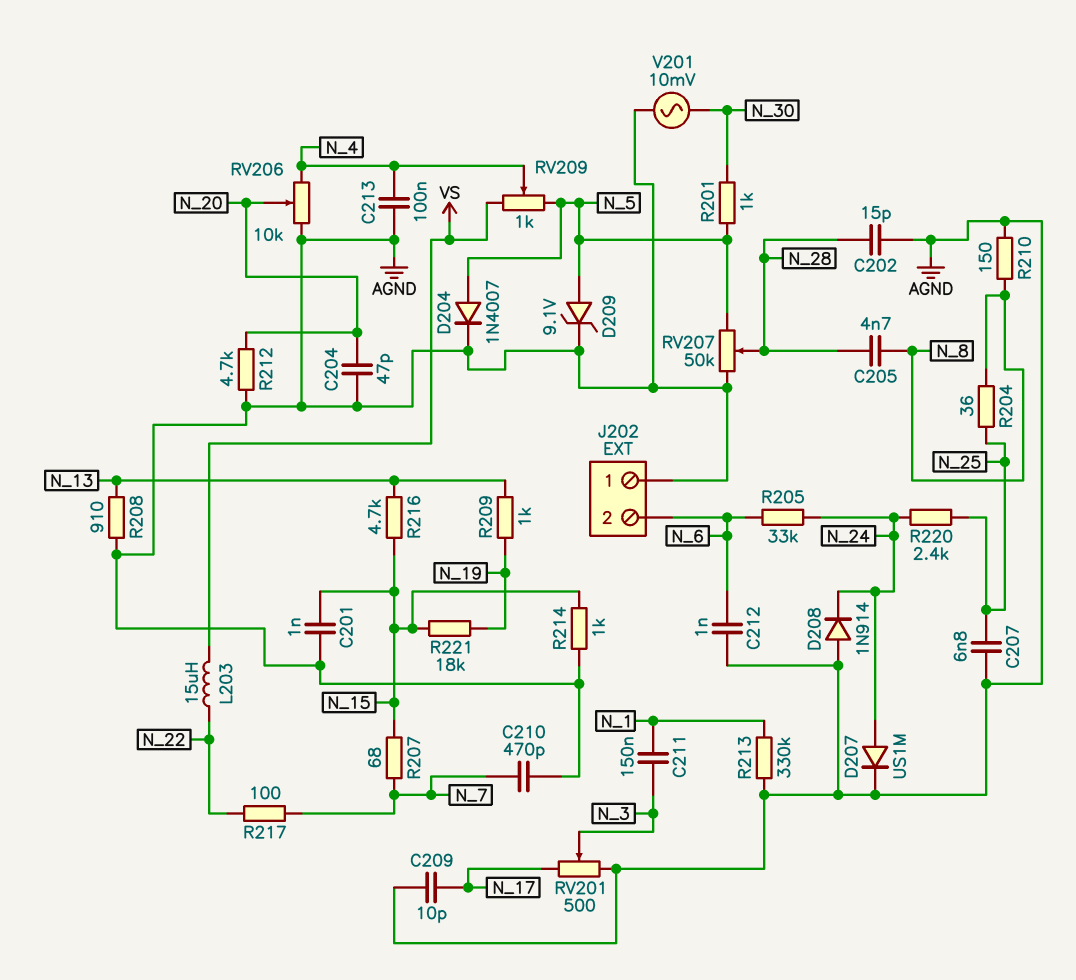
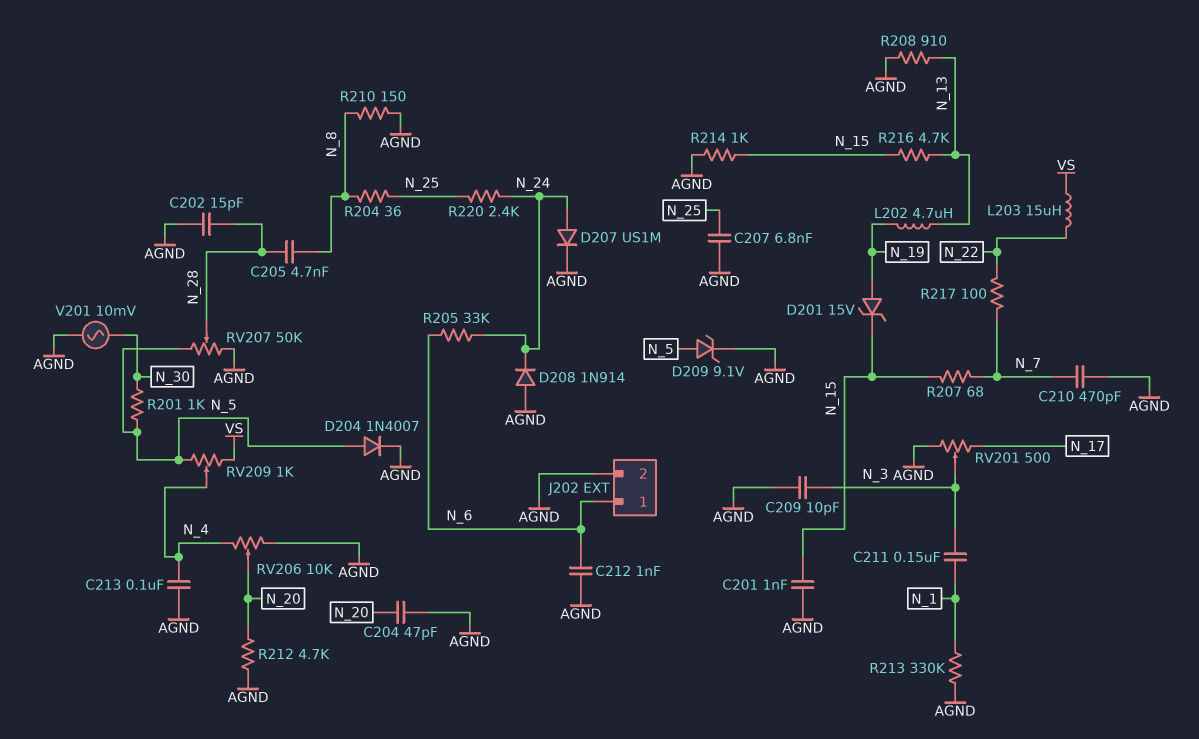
C209: 10pF (AGND, N_17) -> 10pF (AGND, N_3)
D201: none -> zener 15V (A N_19, K N_15)
J202 pin 1: AGND -> N_6
J202 pin 2: N_6 -> AGND
L202: none -> 4.7uH (N_13, N_19)
R209: 1k (N_13, N_19) -> none
R221: 18k (N_15, N_19) -> none

